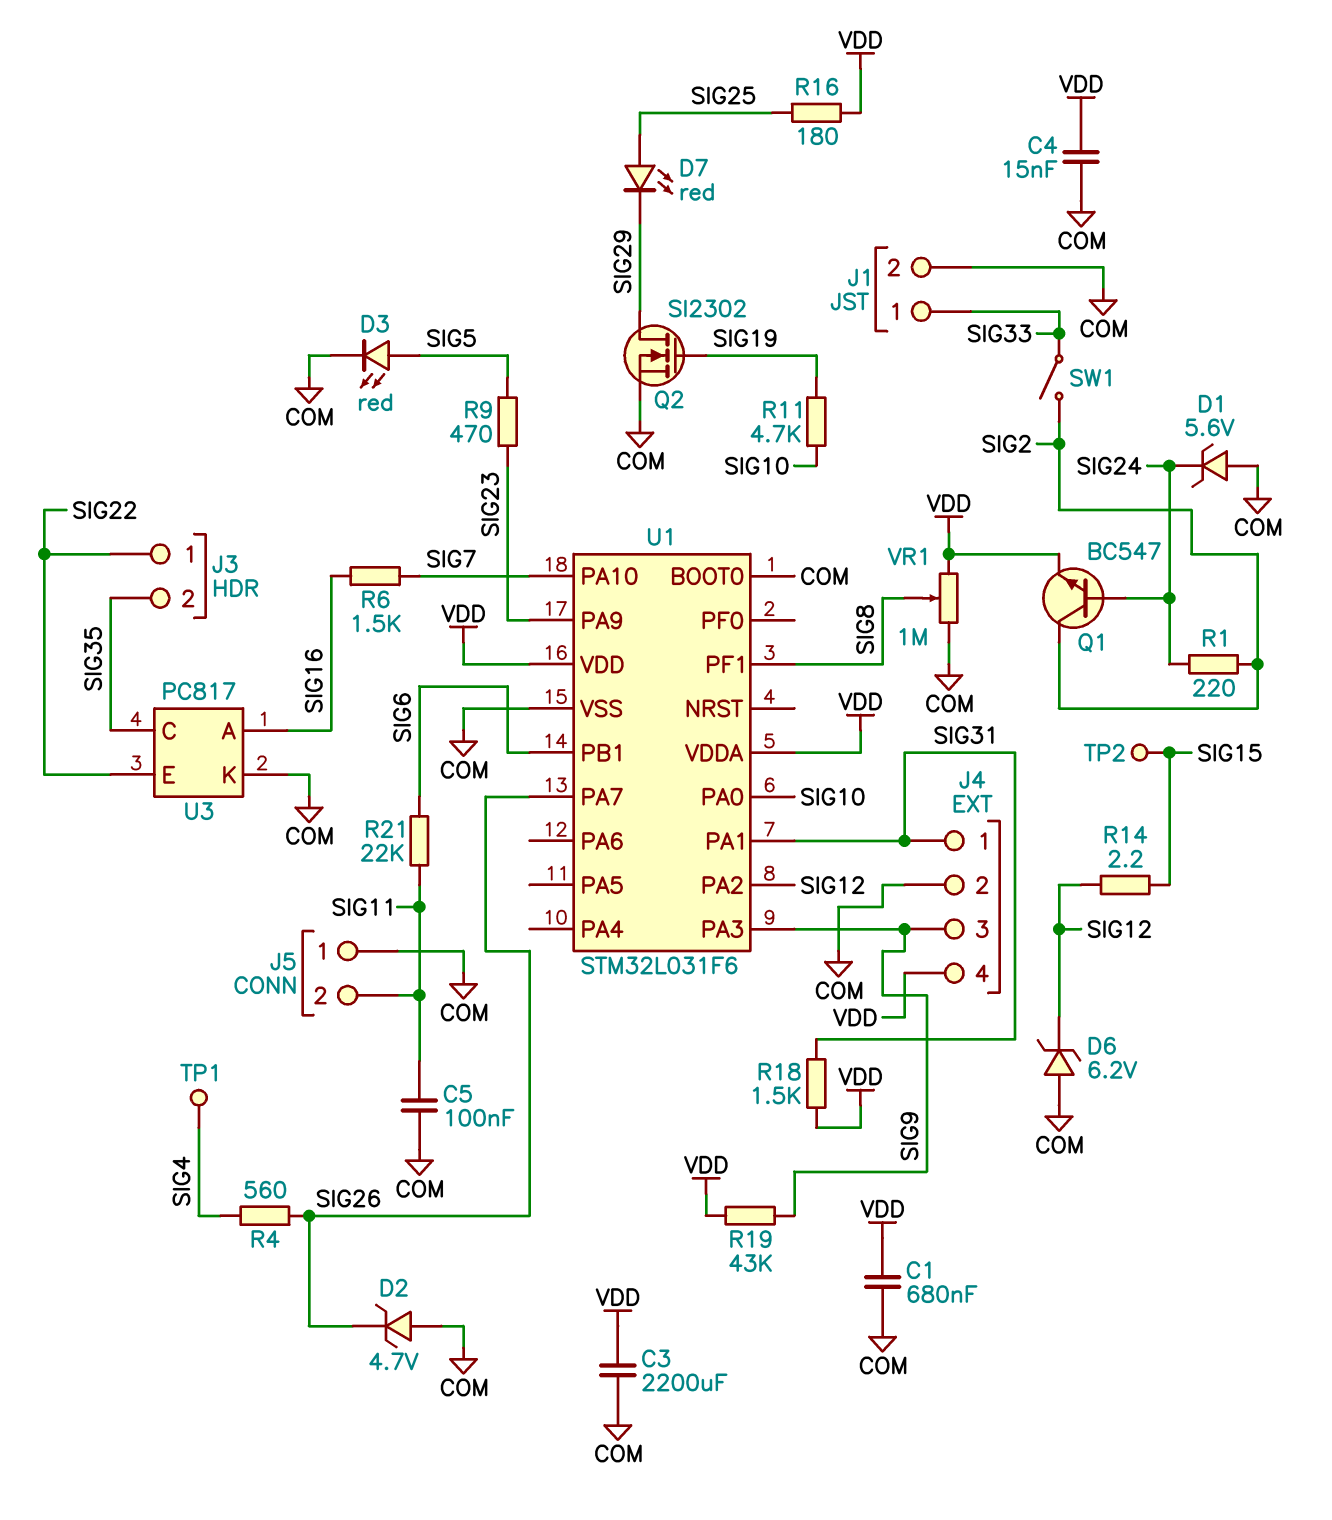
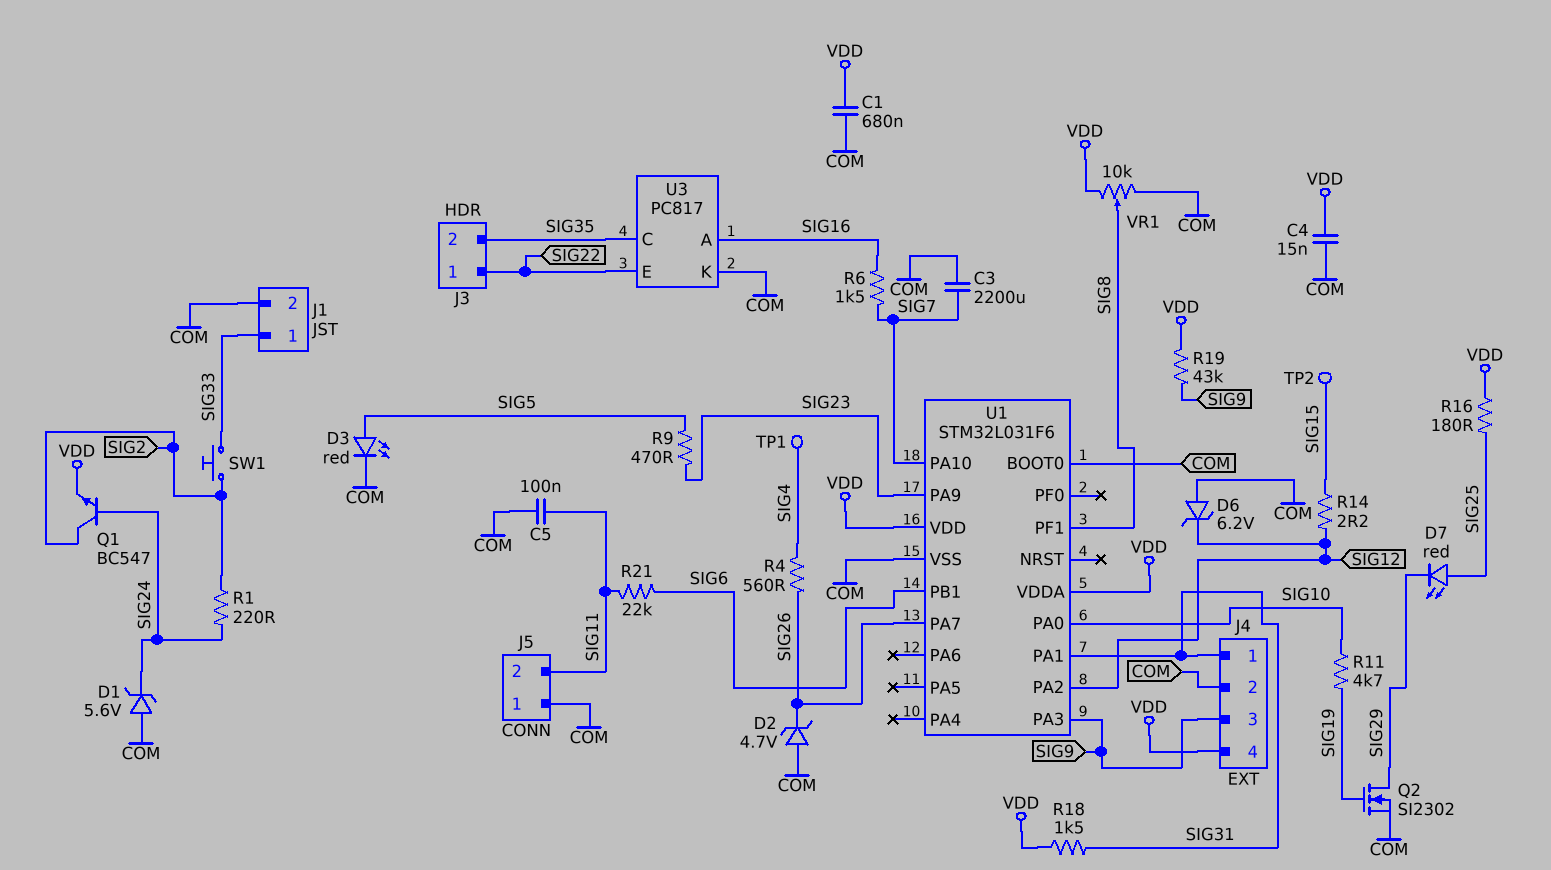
C3: 2200uF (COM, VDD) -> 2200uF (COM, SIG7)
SW1: switch (SIG2, SIG33) -> button (SIG2, SIG33)
VR1: 1M (COM, VDD, wiper SIG8) -> 10k (COM, VDD, wiper SIG8)

